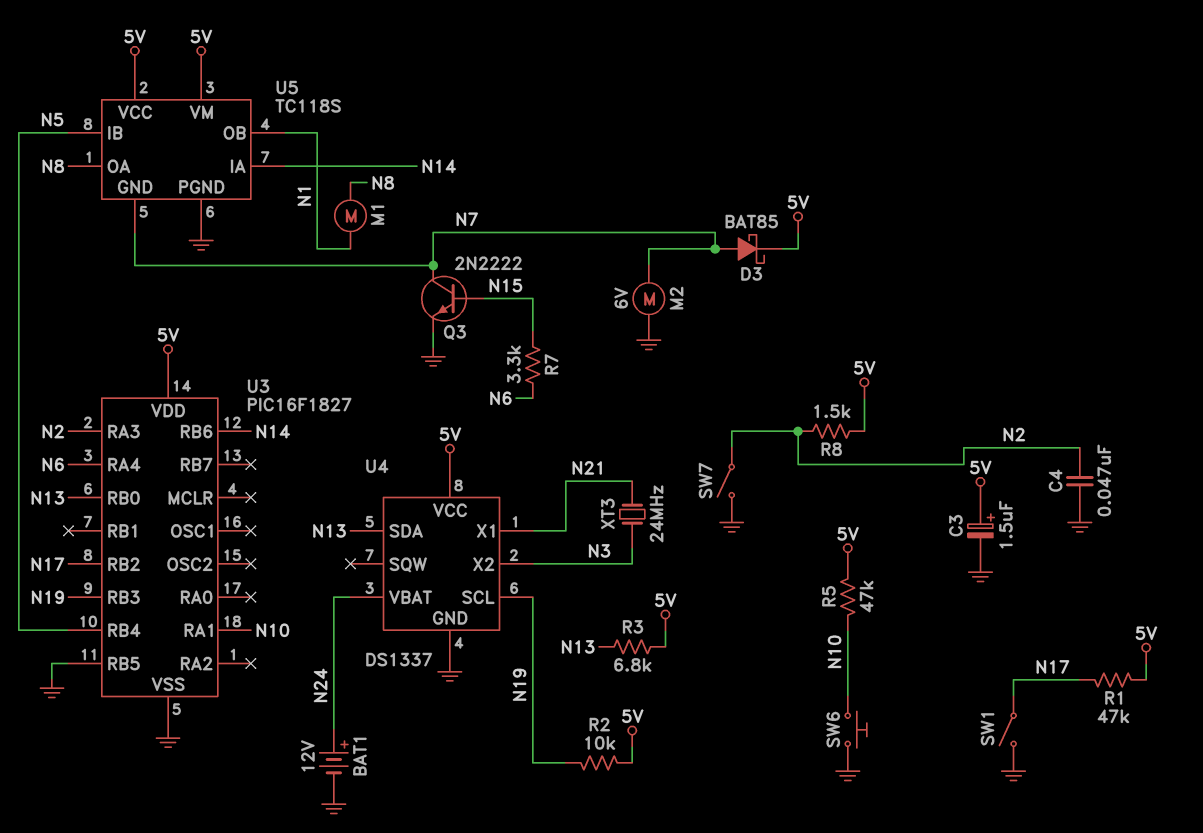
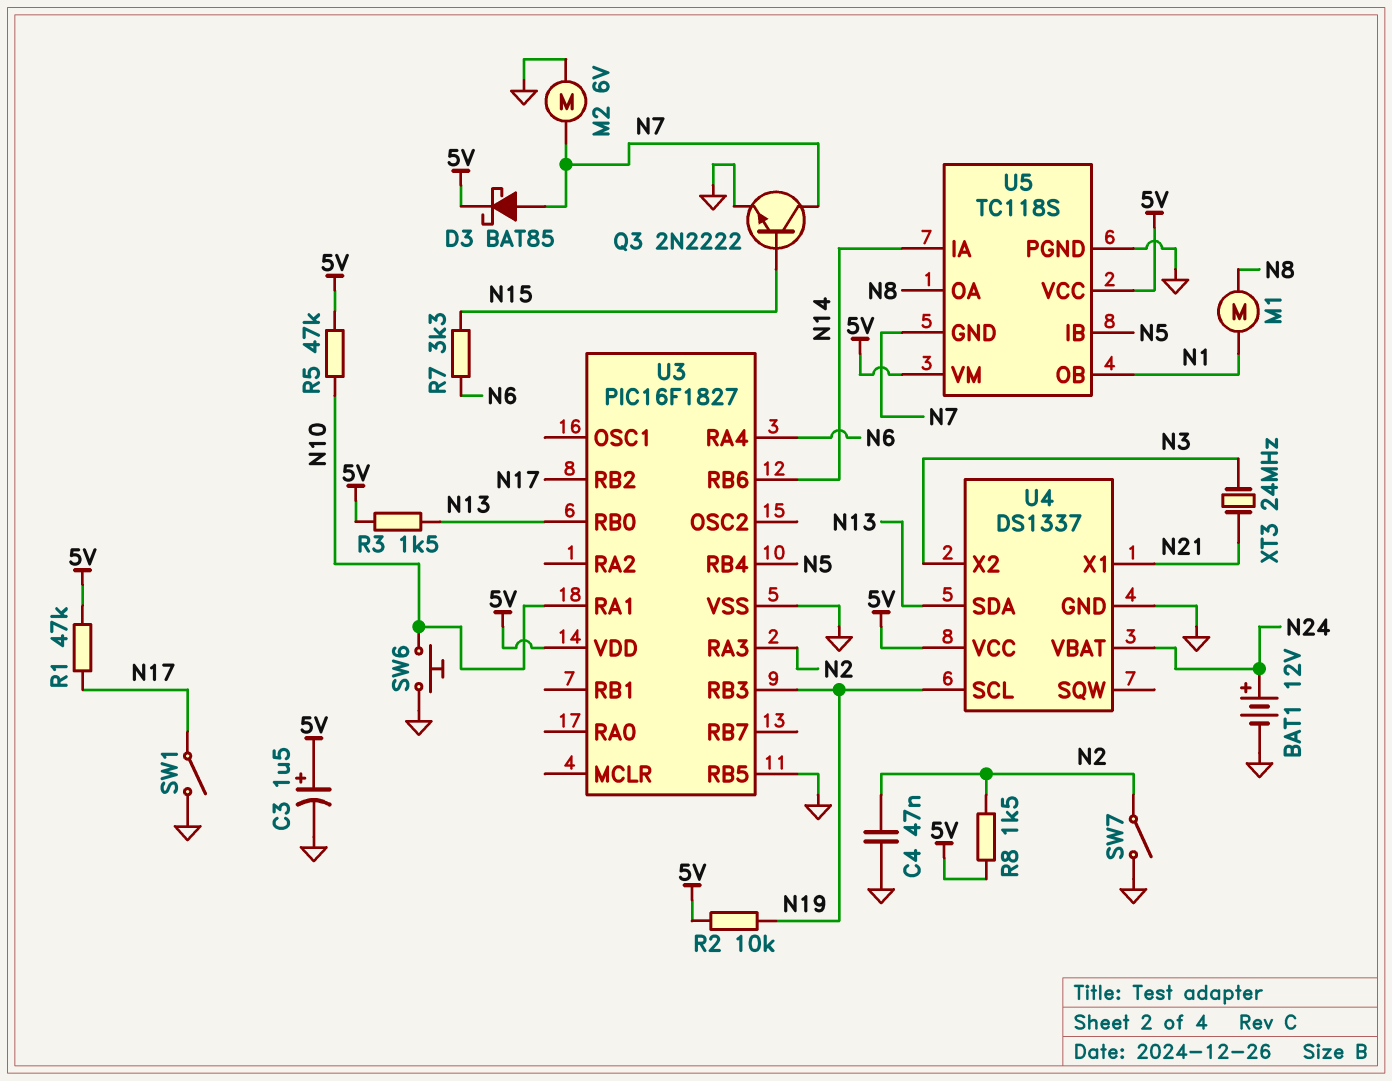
R3: 6.8k (5V, N13) -> 1.5k (5V, N13)

